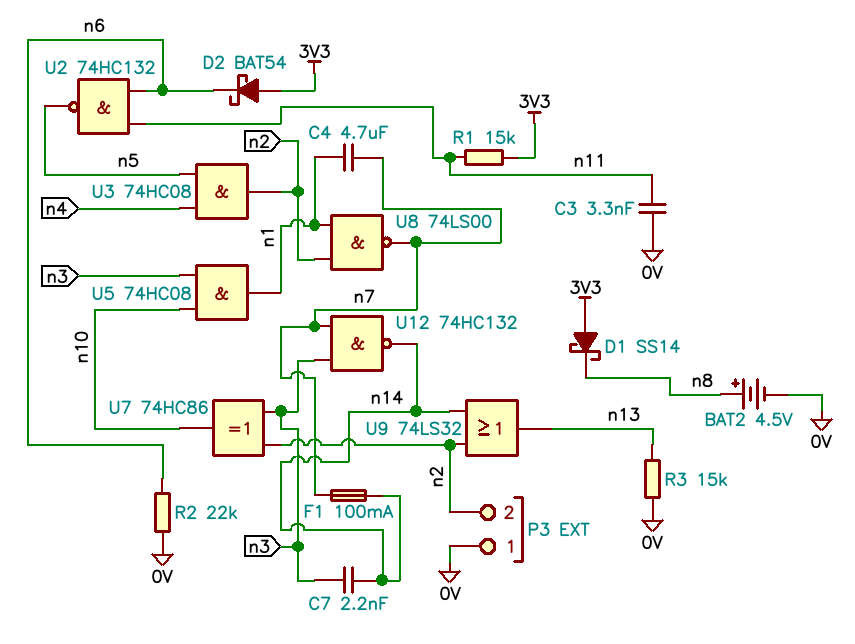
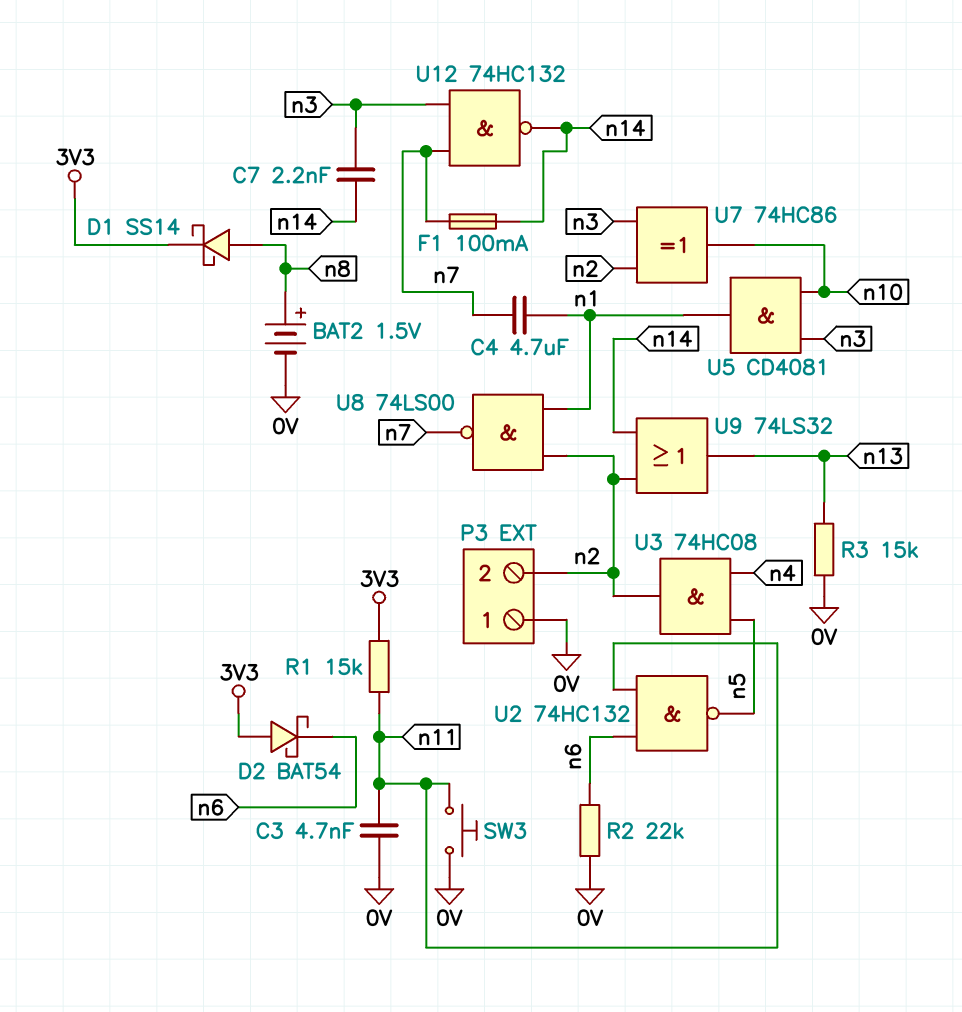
BAT2: 4.5V (plus n8, minus 0V) -> 1.5V (plus n8, minus 0V)
C3: 3.3nF (0V, n11) -> 4.7nF (0V, n11)
D1: schottky SS14 (A 3V3, K n8) -> schottky SS14 (A n8, K 3V3)
SW3: none -> button (0V, n11)
U5: AND 74HC08 (in n3, in n10, out n1) -> AND CD4081 (in n3, in n10, out n1)

